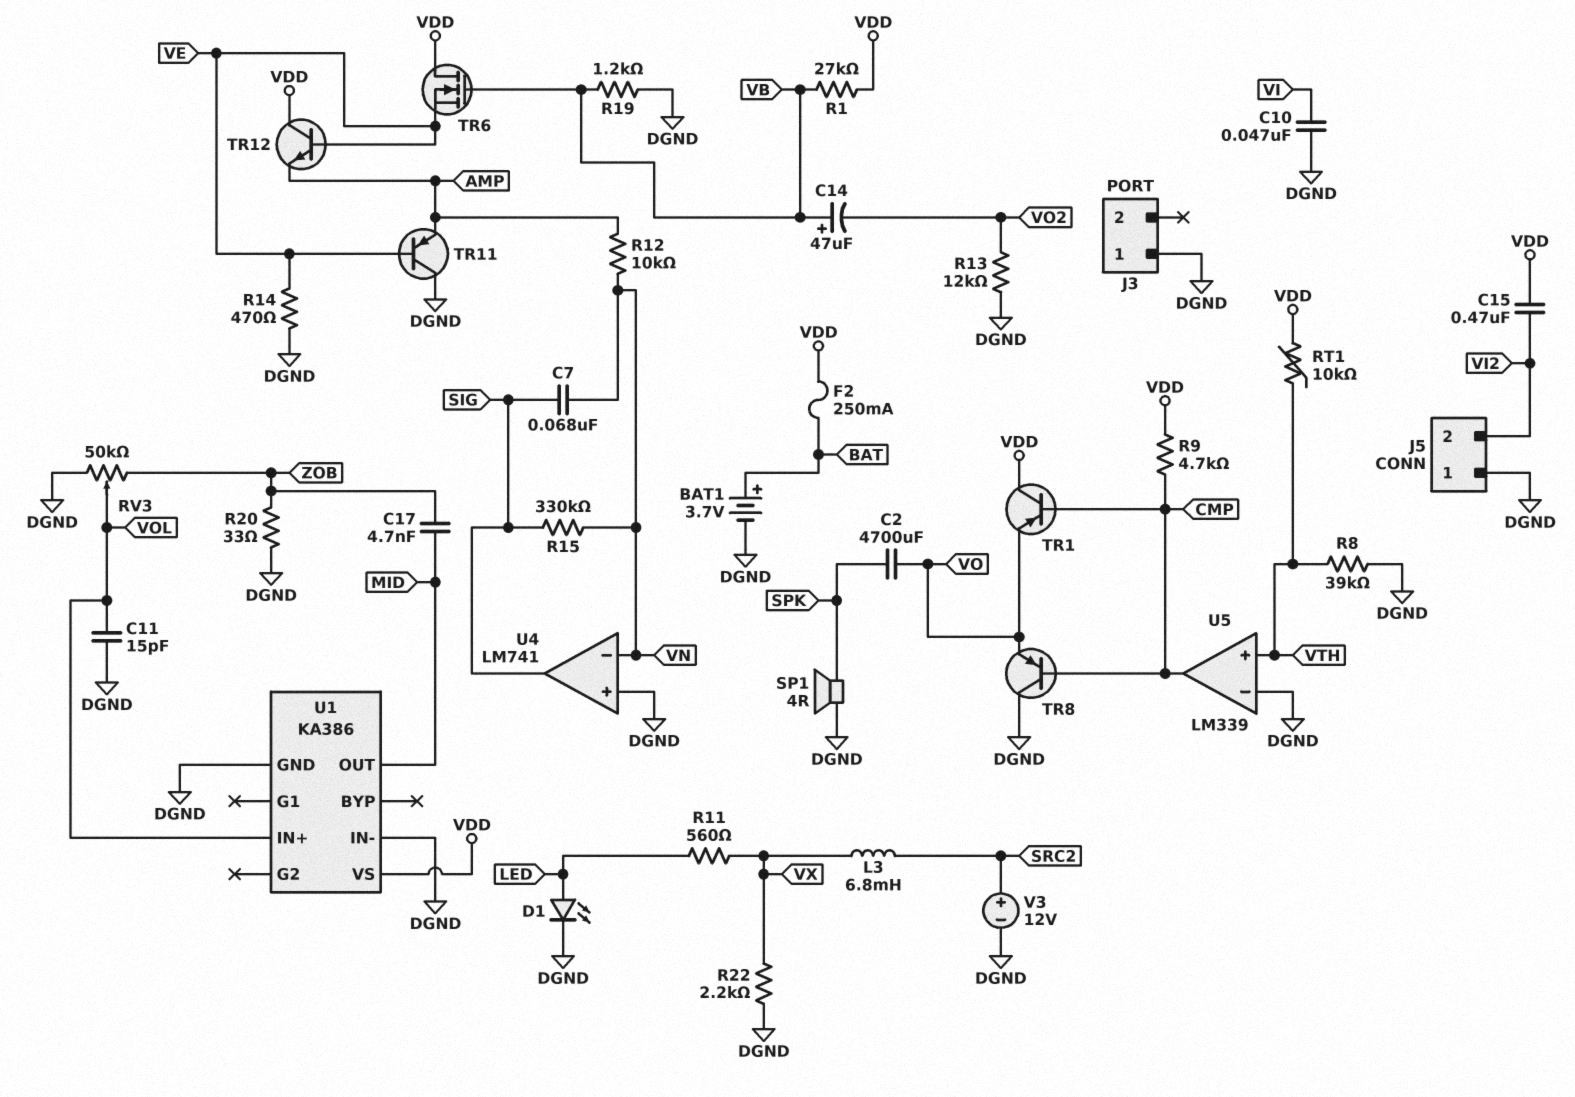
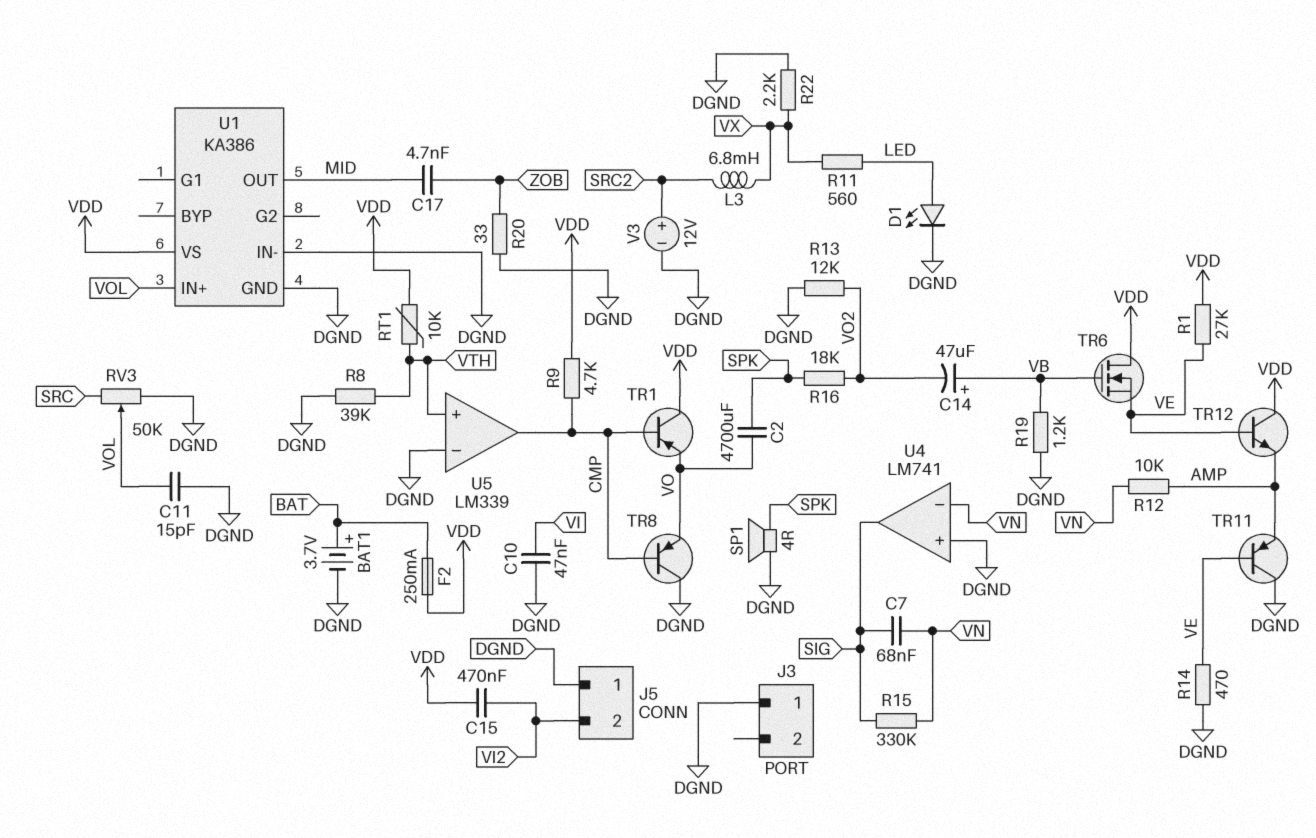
R1: 27k (VB, VDD) -> 27k (VDD, VE)
R16: none -> 18k (SPK, VO2)
RV3: 50k (DGND, ZOB, wiper VOL) -> 50k (DGND, SRC, wiper VOL)

